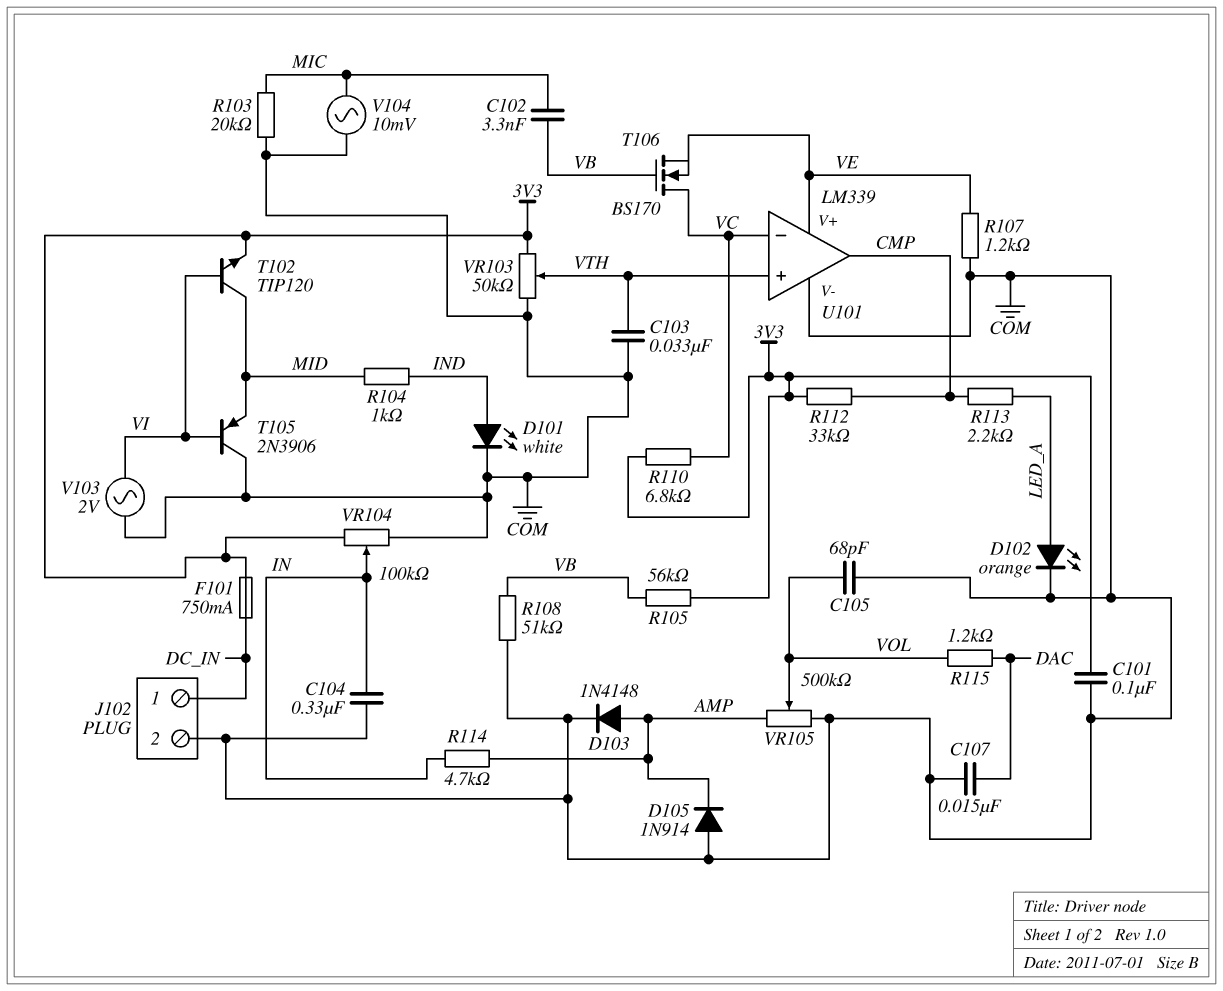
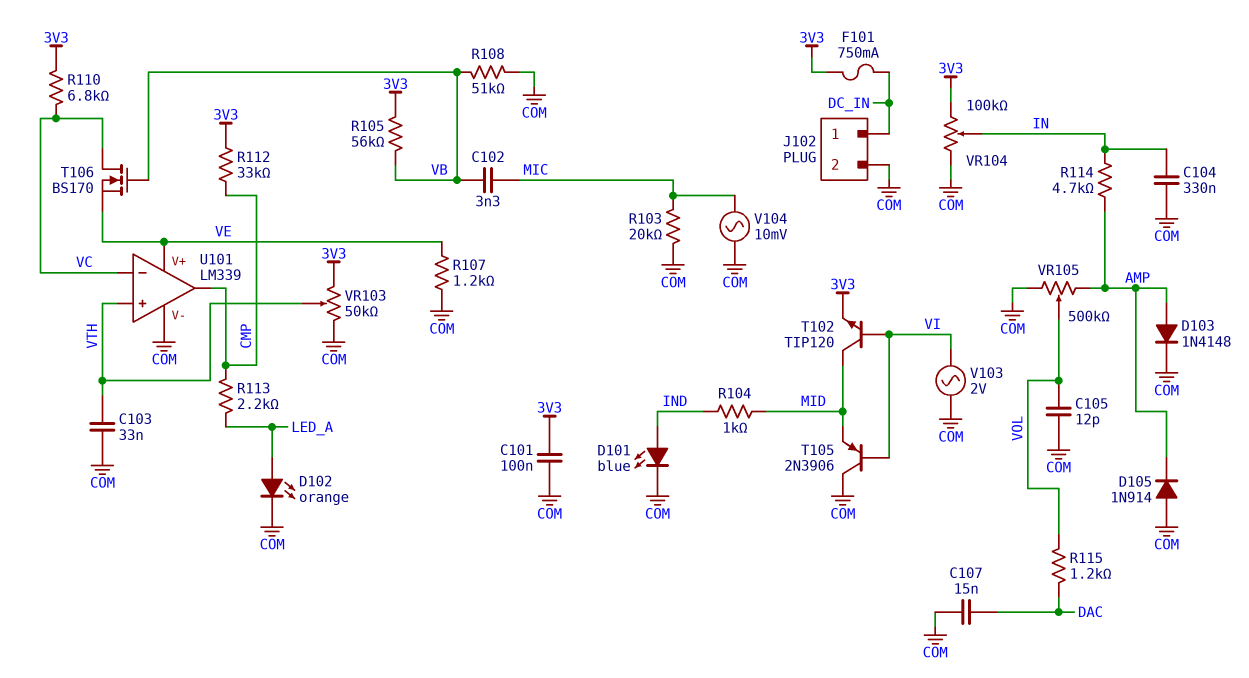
C105: 68pF (COM, VOL) -> 12pF (COM, VOL)
D101: LED white (A IND, K COM) -> LED blue (A IND, K COM)

